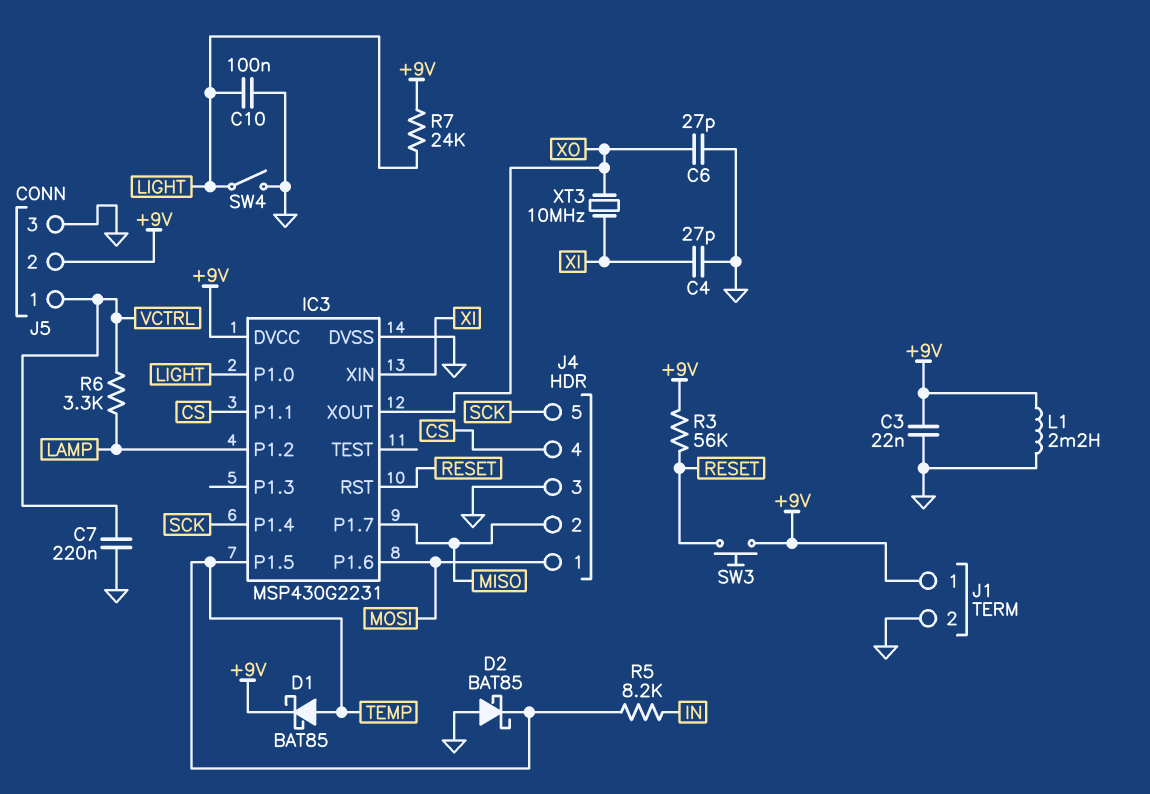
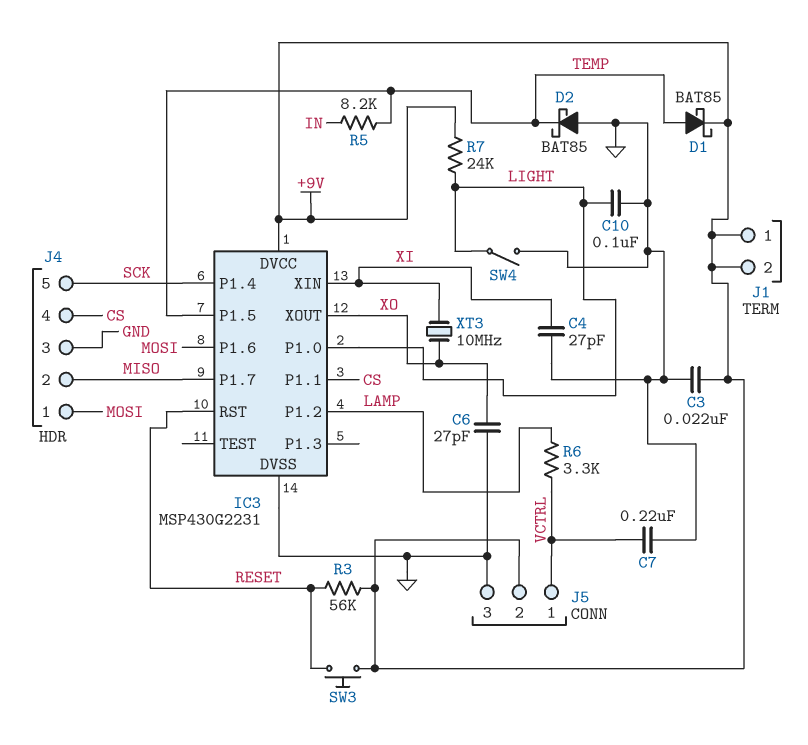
J1 pin 2: GND -> +9V
L1: 2.2mH (+9V, GND) -> none

